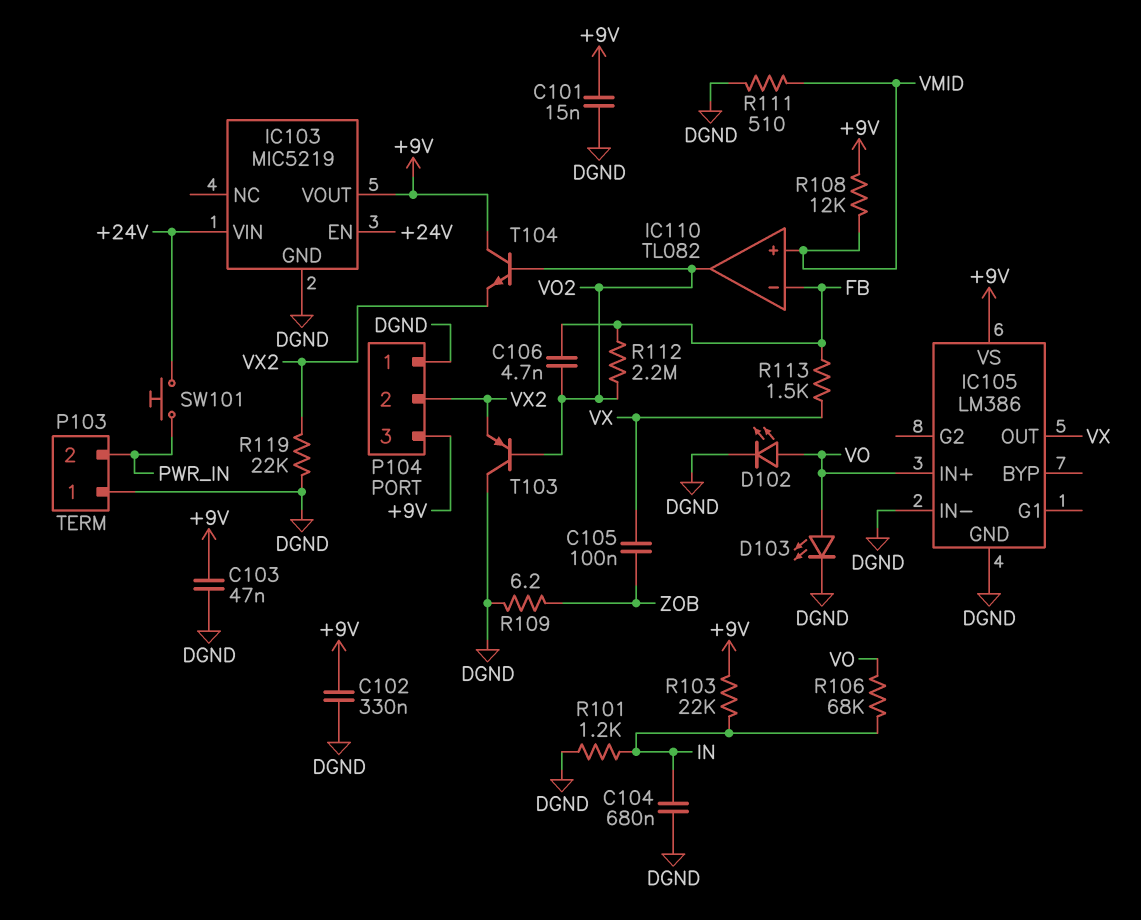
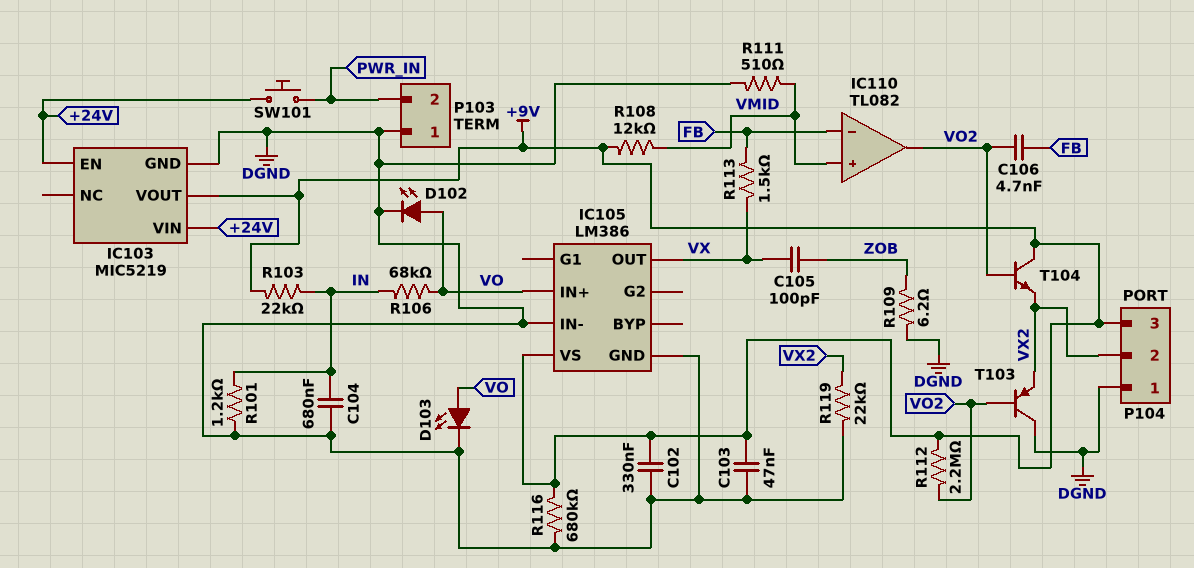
C101: 15nF (+9V, DGND) -> none
C105: 100nF (VX, ZOB) -> 100pF (VX, ZOB)
R112: 2.2M (FB, VO2) -> 2.2M (+9V, VO2)
R116: none -> 680k (+9V, DGND)

